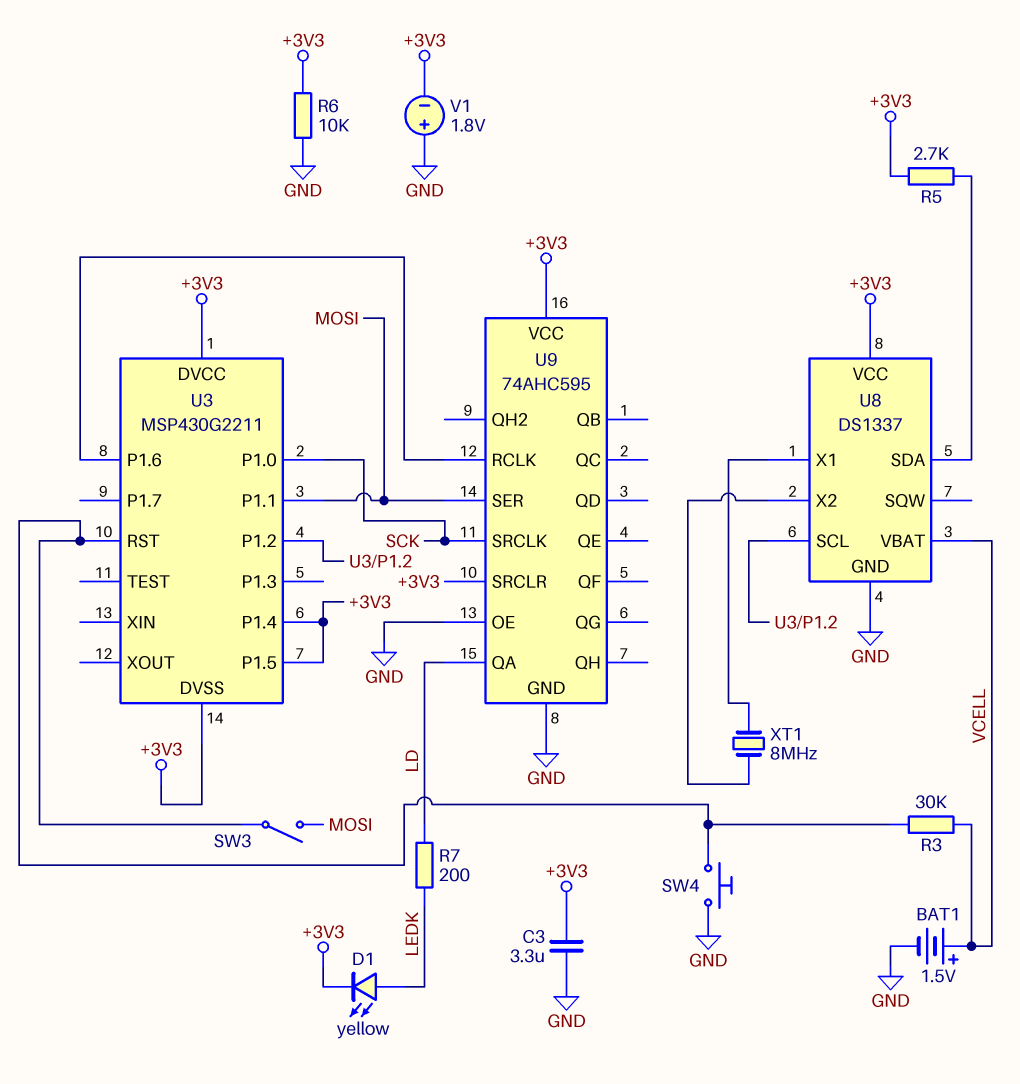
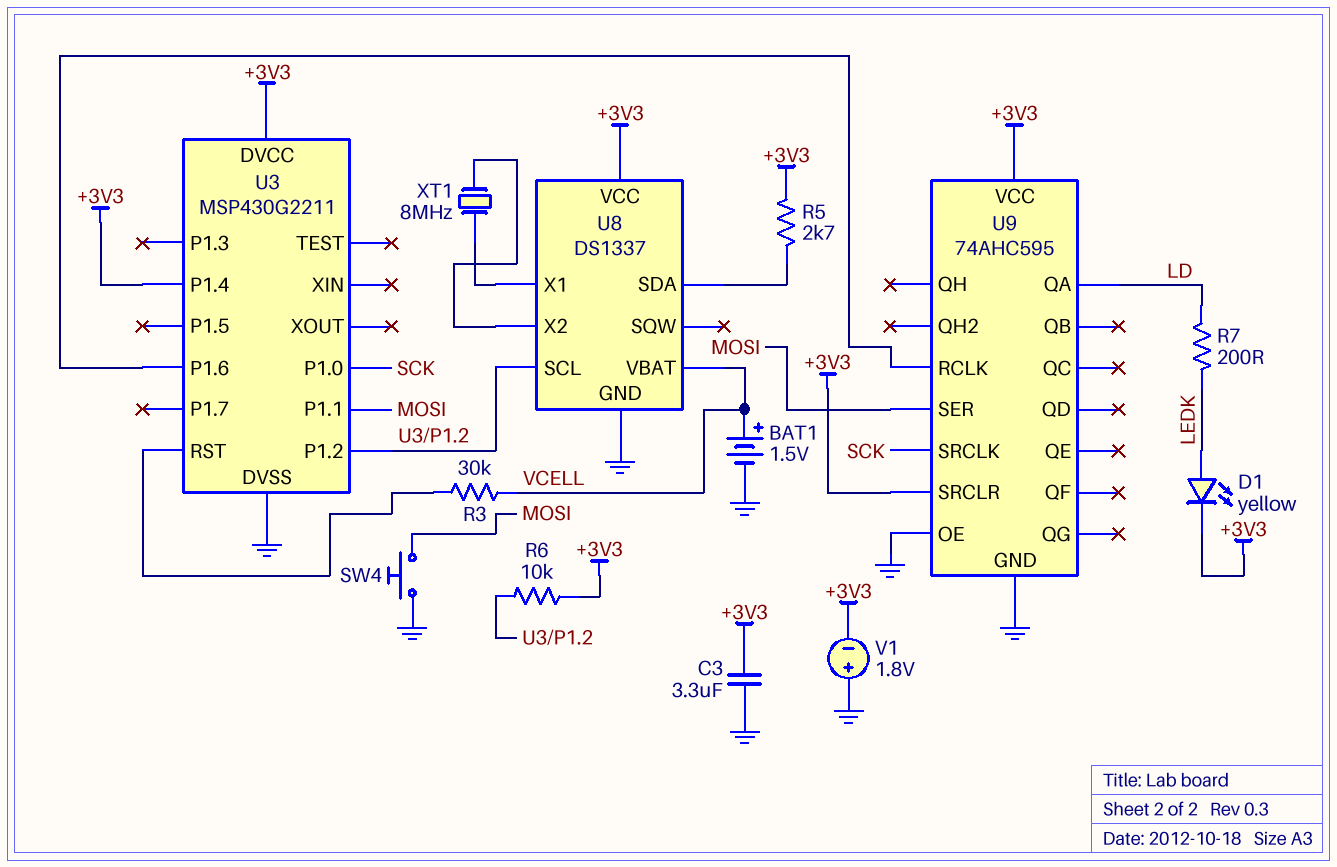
R6: 10k (+3V3, GND) -> 10k (+3V3, U3/P1.2)
SW3: switch (MOSI, U3/RST) -> none
SW4: button (GND, U3/RST) -> button (GND, MOSI)
U3 pin DVSS: +3V3 -> GND
U3 pin P1.5: +3V3 -> none

